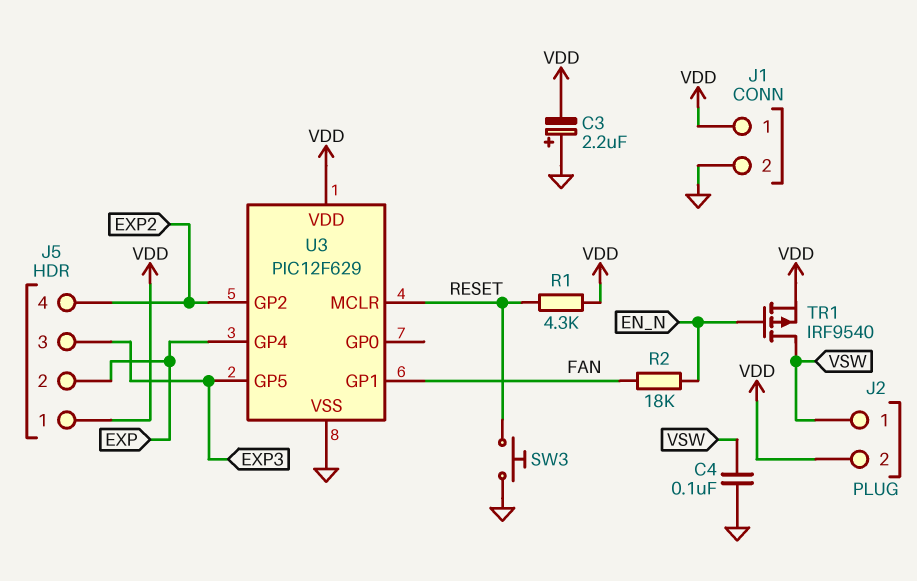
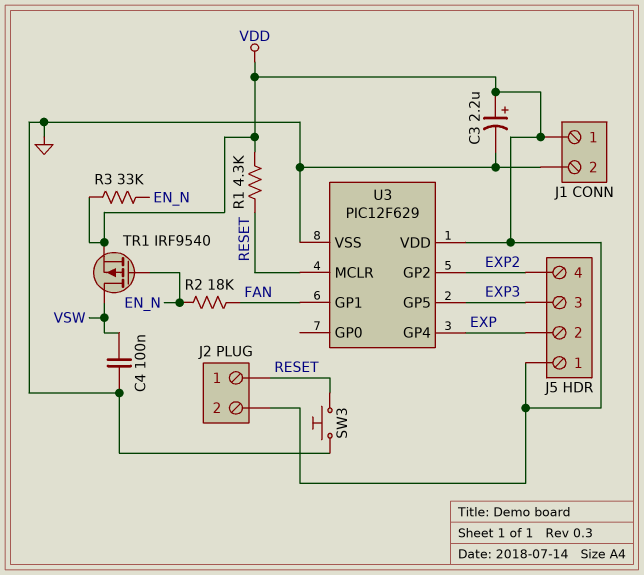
C3: 2.2uF (plus GND, minus VDD) -> 2.2uF (plus VDD, minus GND)
J2 pin 1: VSW -> RESET
R3: none -> 33k (EN_N, VDD)

